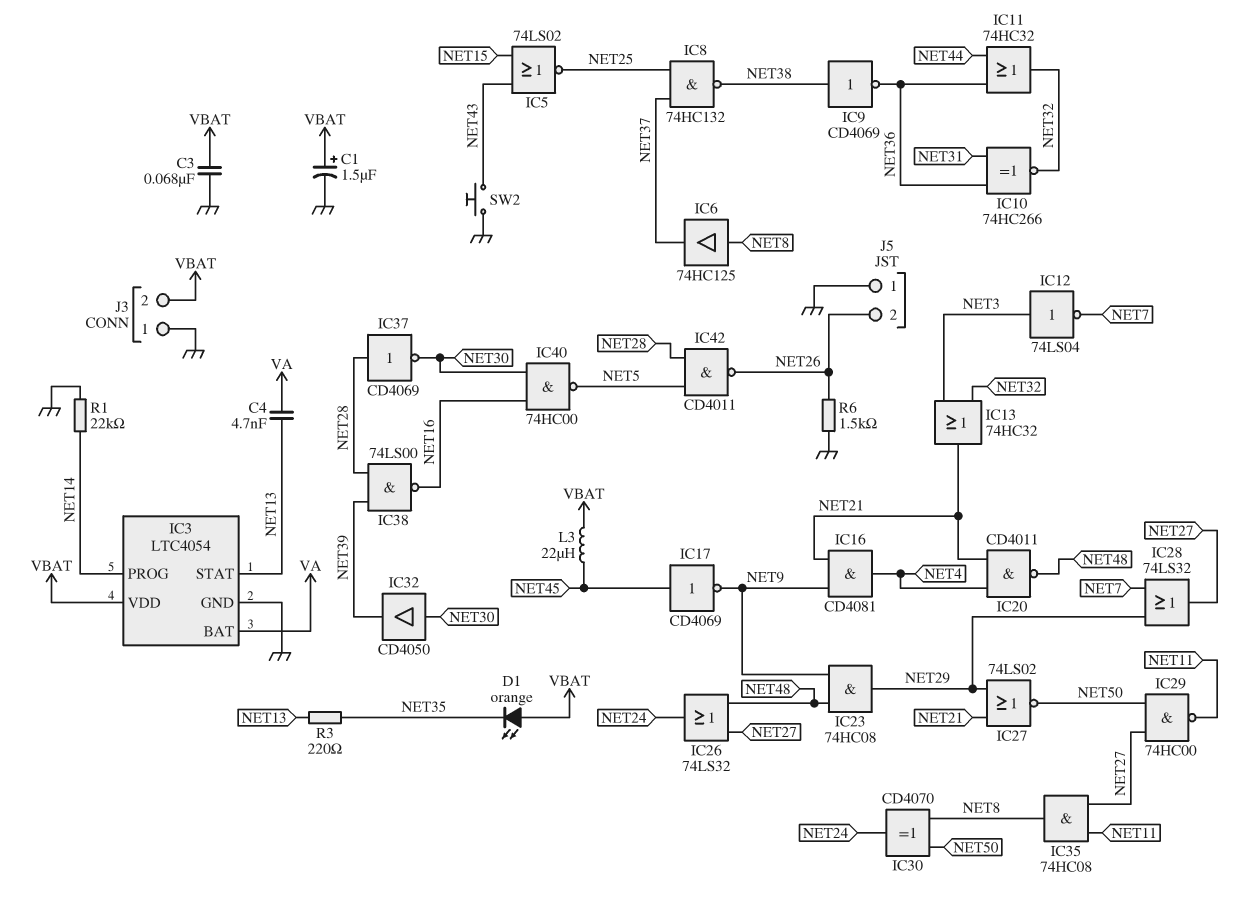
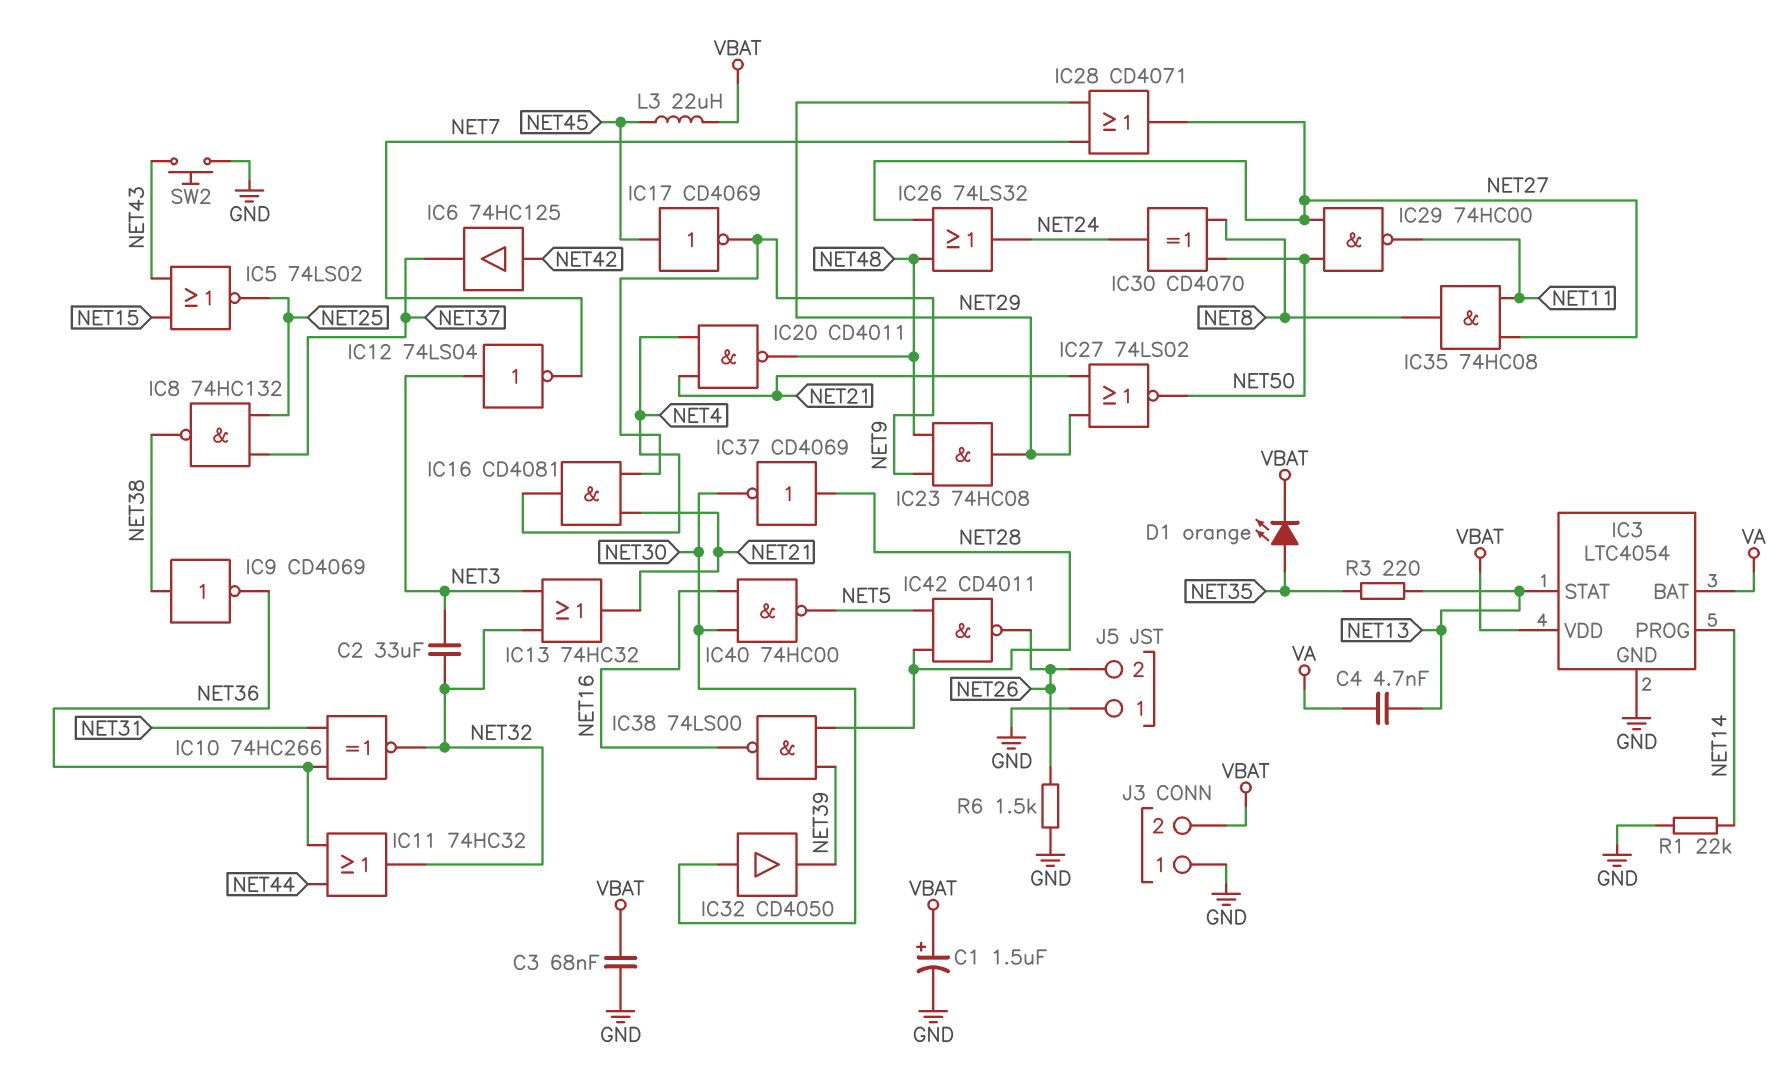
C2: none -> 33uF (NET3, NET32)
D1: LED orange (A VBAT, K NET35) -> LED orange (A NET35, K VBAT)
IC6: buffer 74HC125 (in NET8, out NET37) -> buffer 74HC125 (in NET42, out NET37)
IC28: OR 74LS32 (in NET7, in NET29, out NET27) -> OR CD4071 (in NET7, in NET29, out NET27)

